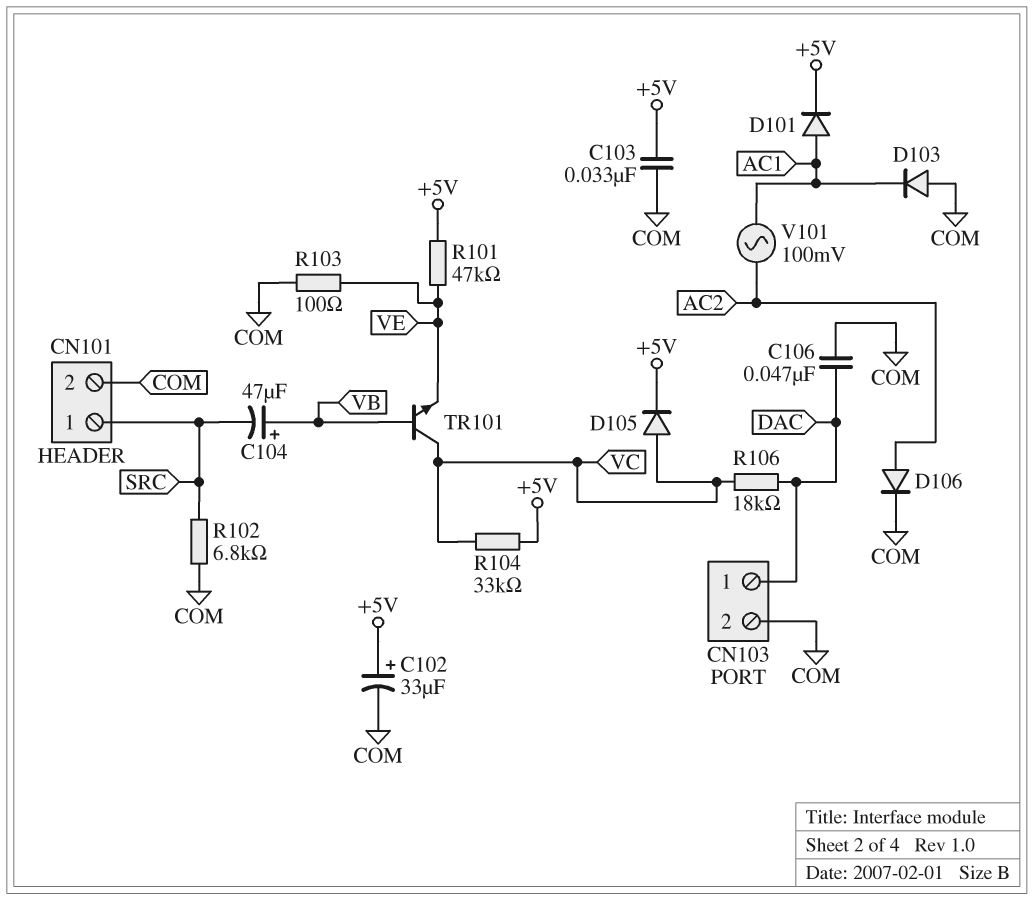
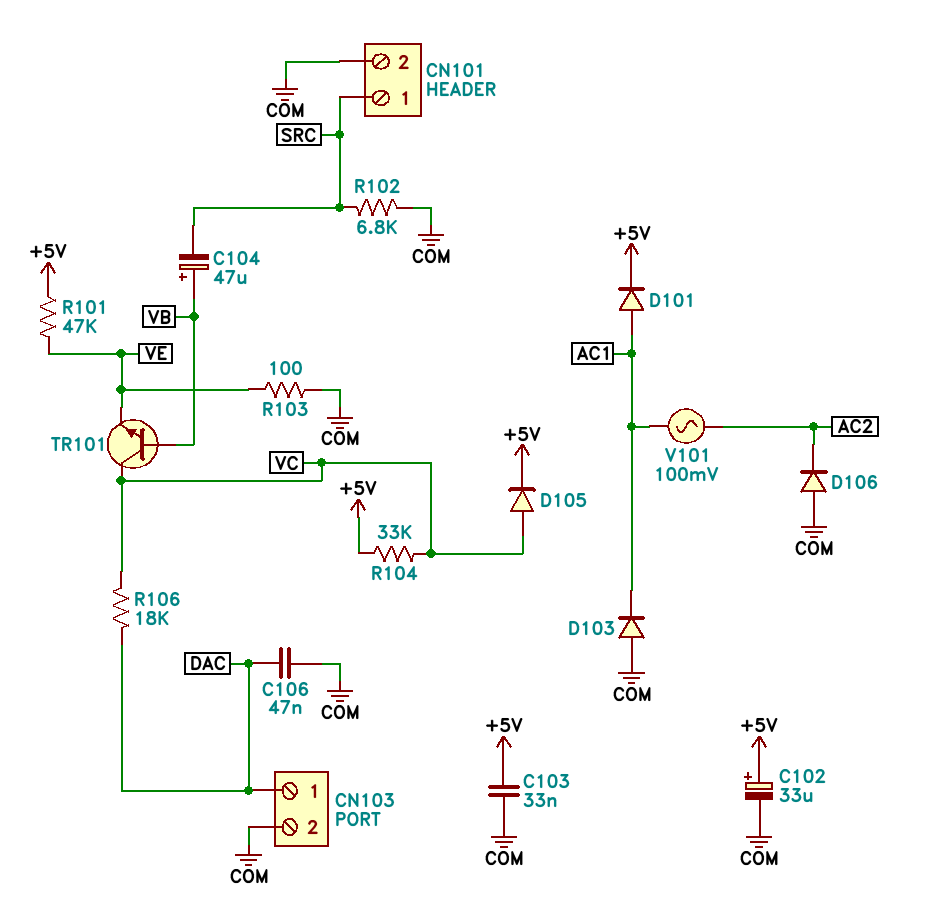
D106: diode (A AC2, K COM) -> diode (A COM, K AC2)

